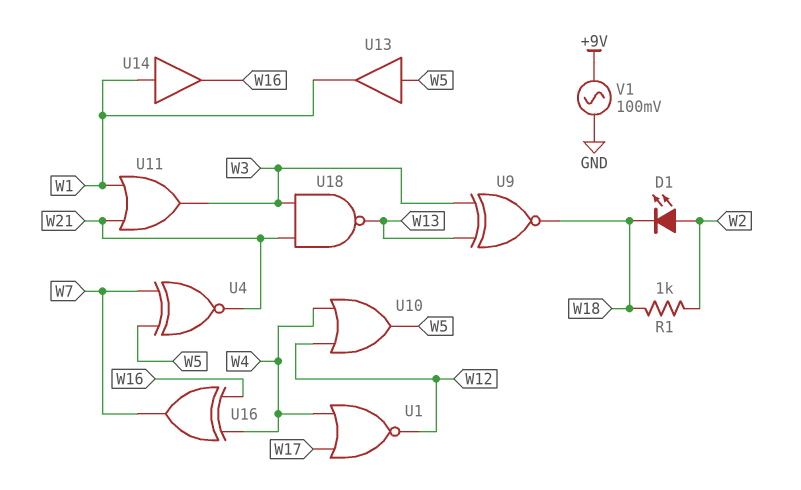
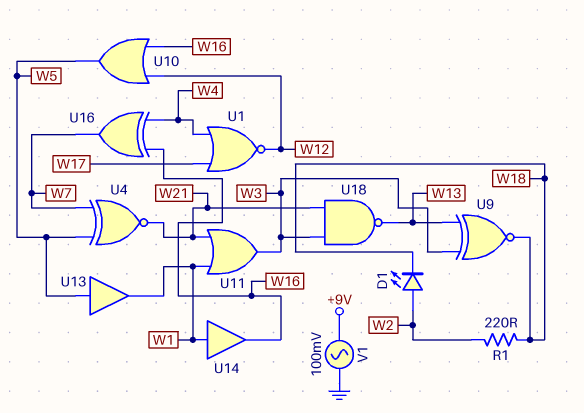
R1: 1k (W2, W18) -> 220 (W2, W18)
U10: OR (in W4, in W12, out W5) -> OR (in W12, in W16, out W5)

